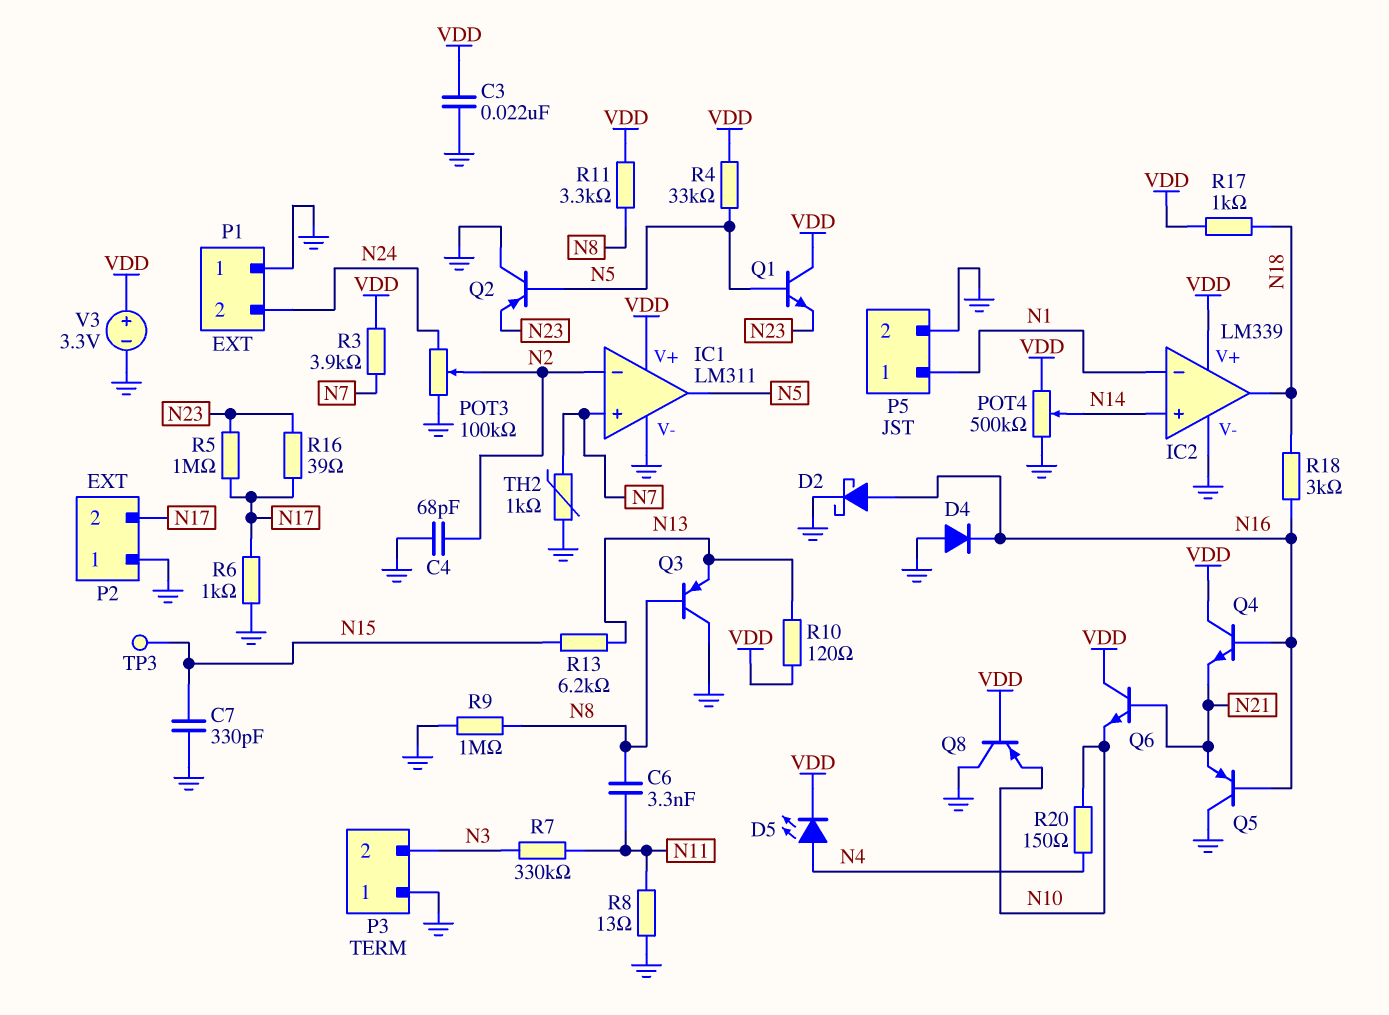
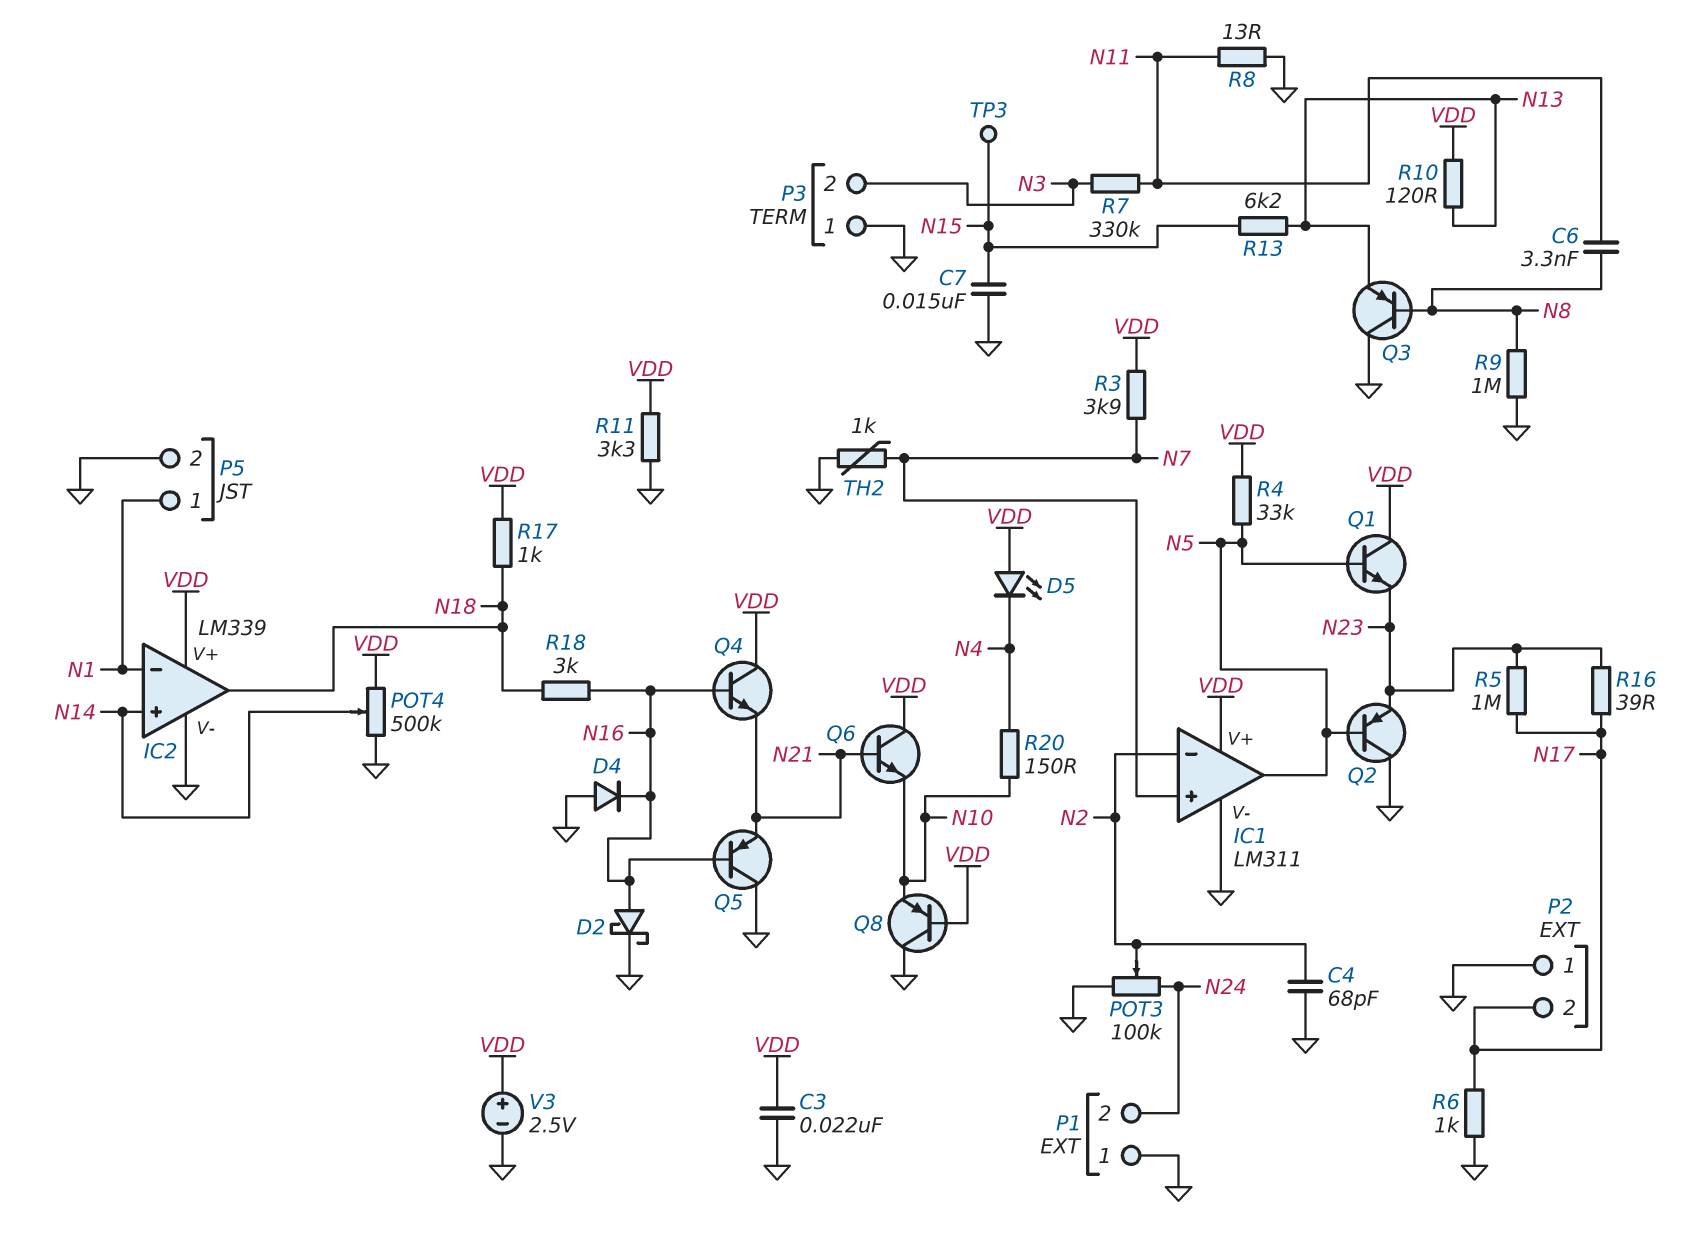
C7: 330pF (GND, N15) -> 15nF (GND, N15)
D5: LED (A N4, K VDD) -> LED (A VDD, K N4)
R11: 3.3k (N8, VDD) -> 3.3k (GND, VDD)
V3: 3.3V (plus VDD, minus GND) -> 2.5V (plus VDD, minus GND)

